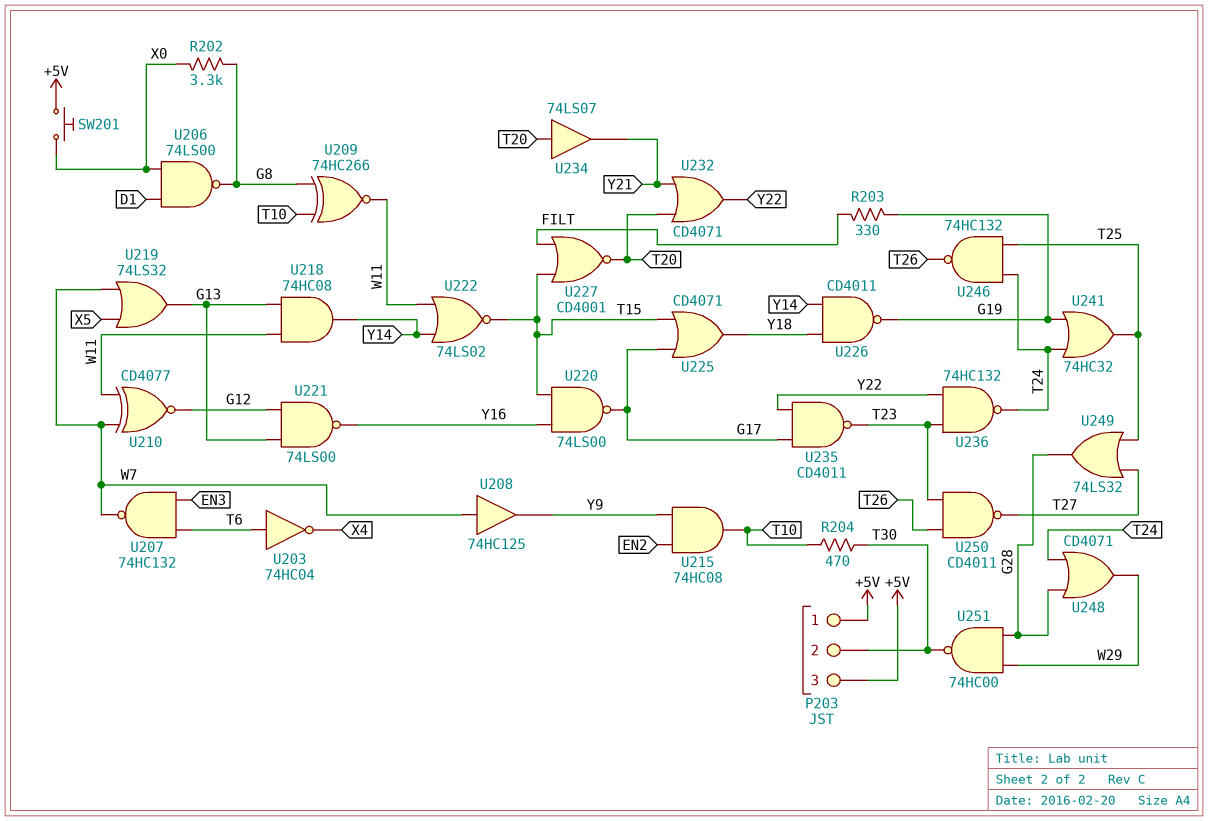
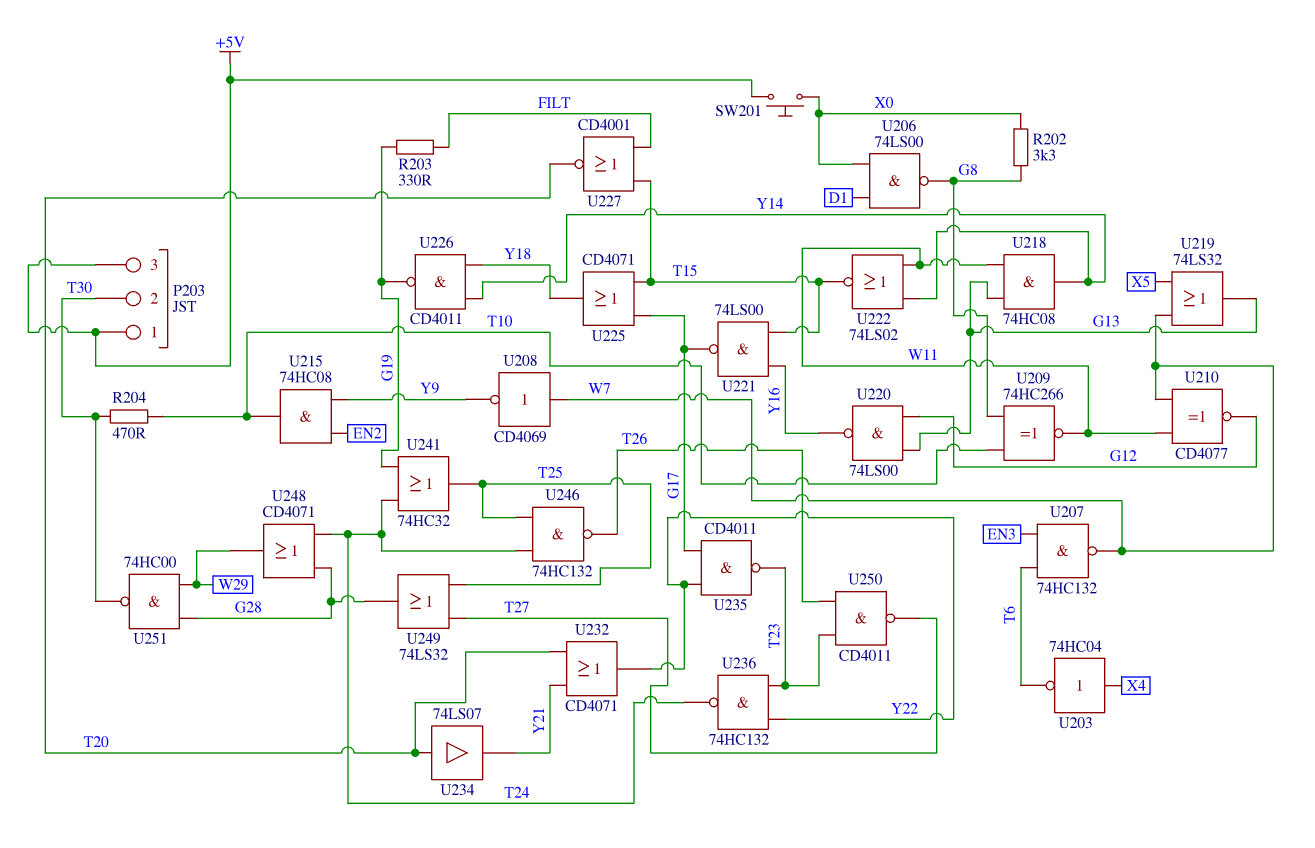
U203: NOT 74HC04 (in T6, out X4) -> NOT 74HC04 (in X4, out T6)
U208: buffer 74HC125 (in W7, out Y9) -> NOT CD4069 (in W7, out Y9)
U220: NAND 74LS00 (in T15, in Y16, out G17) -> NAND 74LS00 (in G12, in G13, out Y16)
U221: NAND 74LS00 (in G12, in G13, out Y16) -> NAND 74LS00 (in T15, in Y16, out G17)

